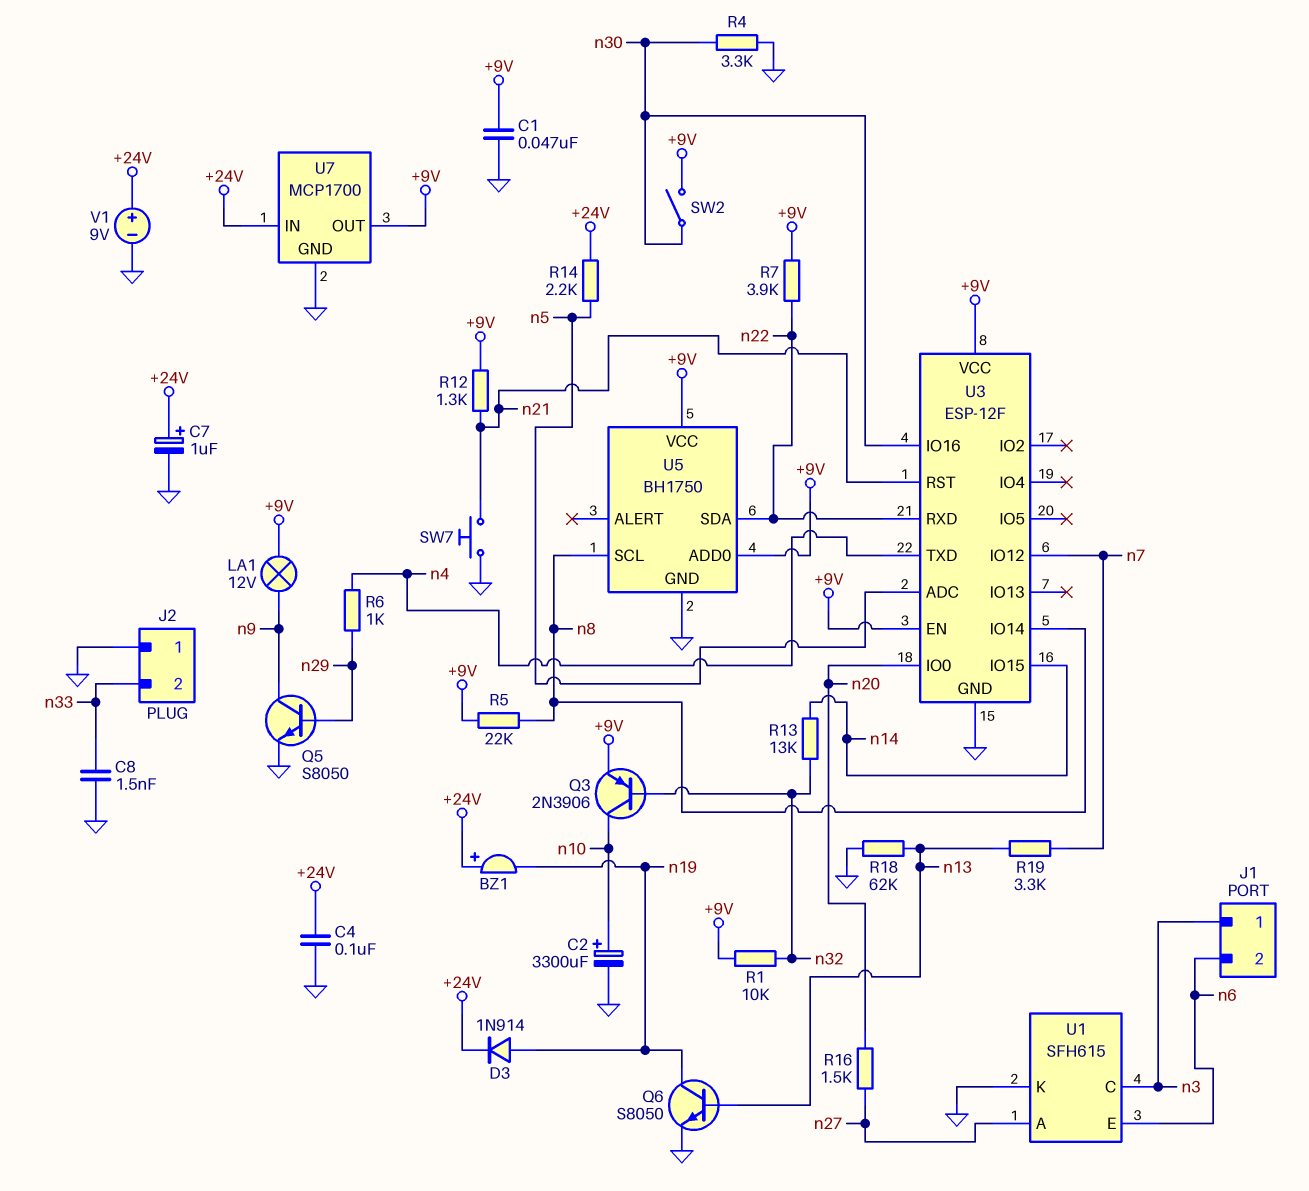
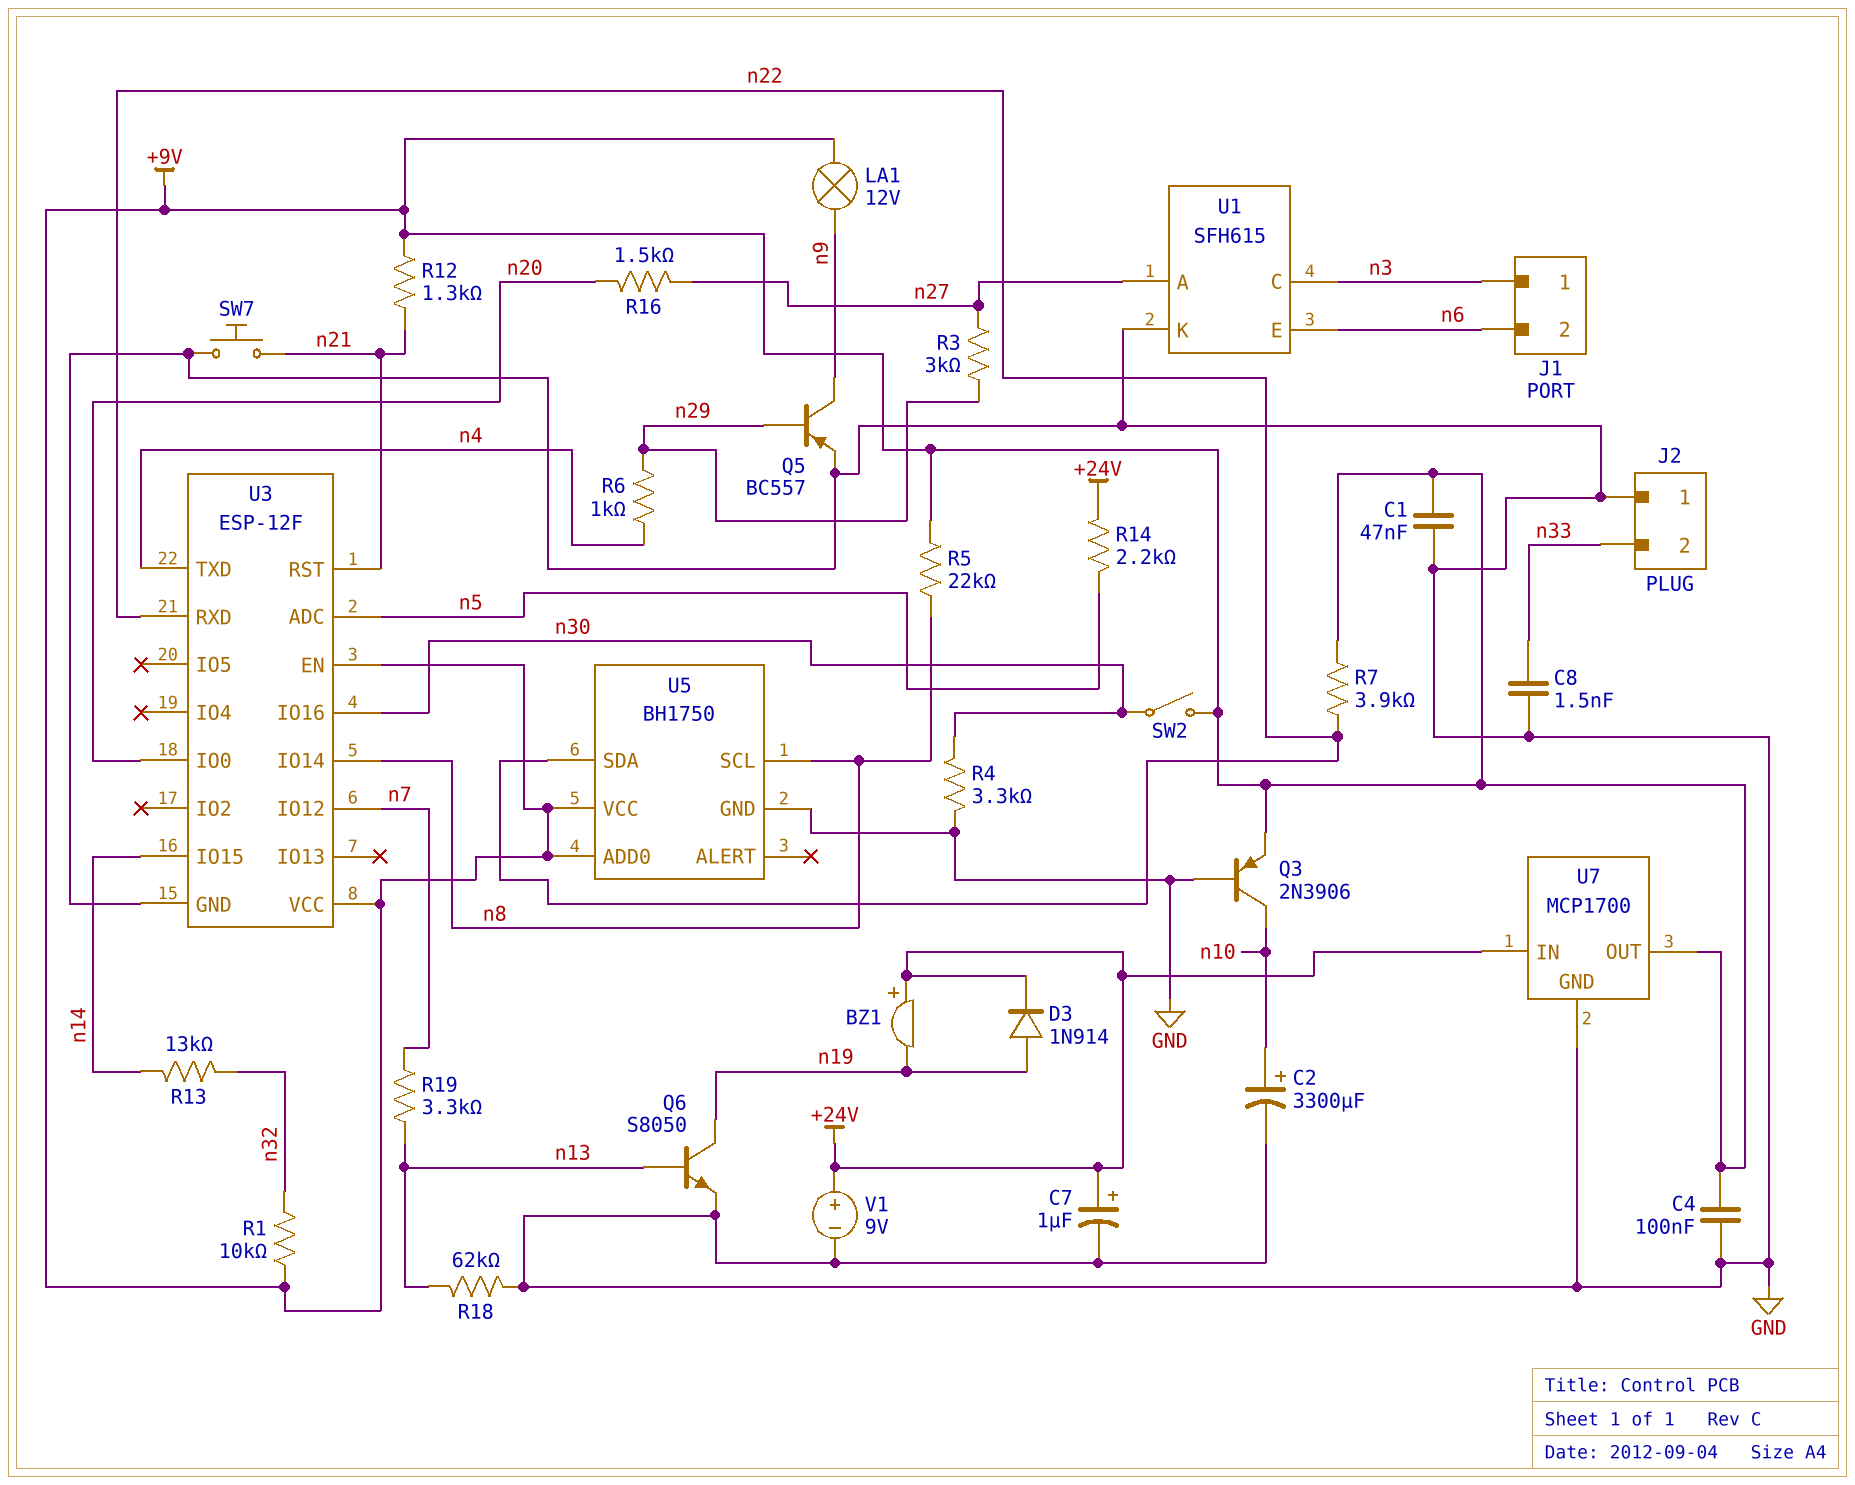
C4: 100nF (+24V, GND) -> 100nF (+9V, GND)
Q3: PNP 2N3906 (B n32, C n10, E +9V) -> PNP 2N3906 (B GND, C n10, E +9V)
Q5: NPN S8050 (B n29, C n9, E GND) -> PNP BC557 (B n29, C n9, E GND)
R3: none -> 3k (n27, n29)

